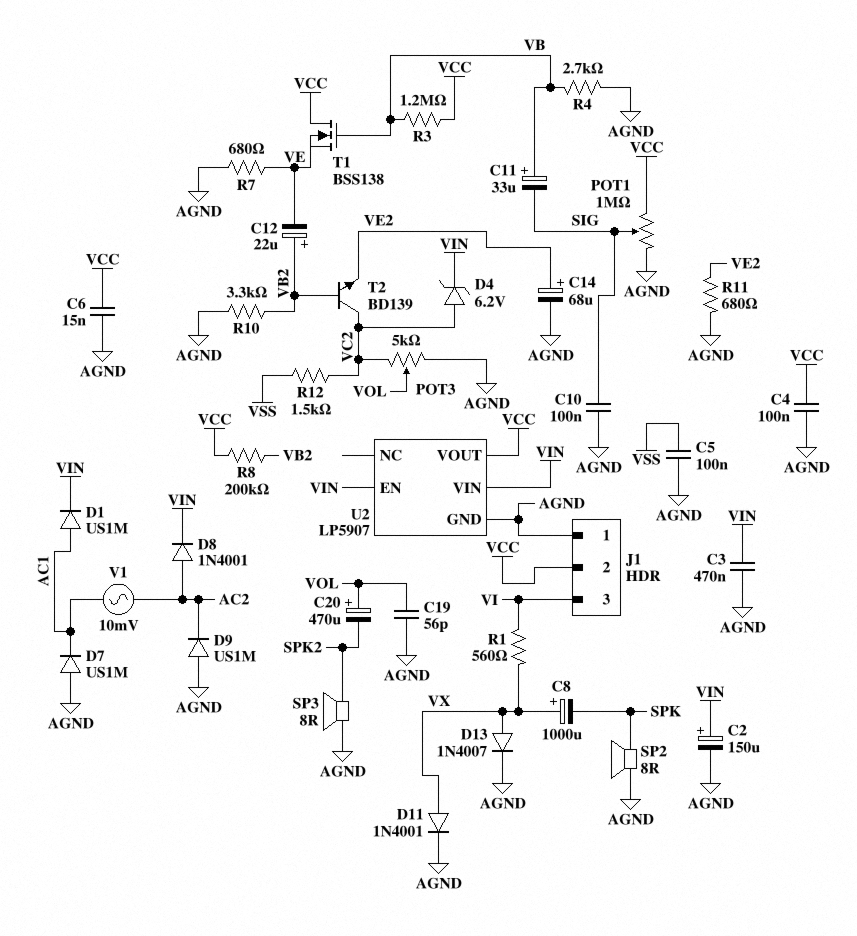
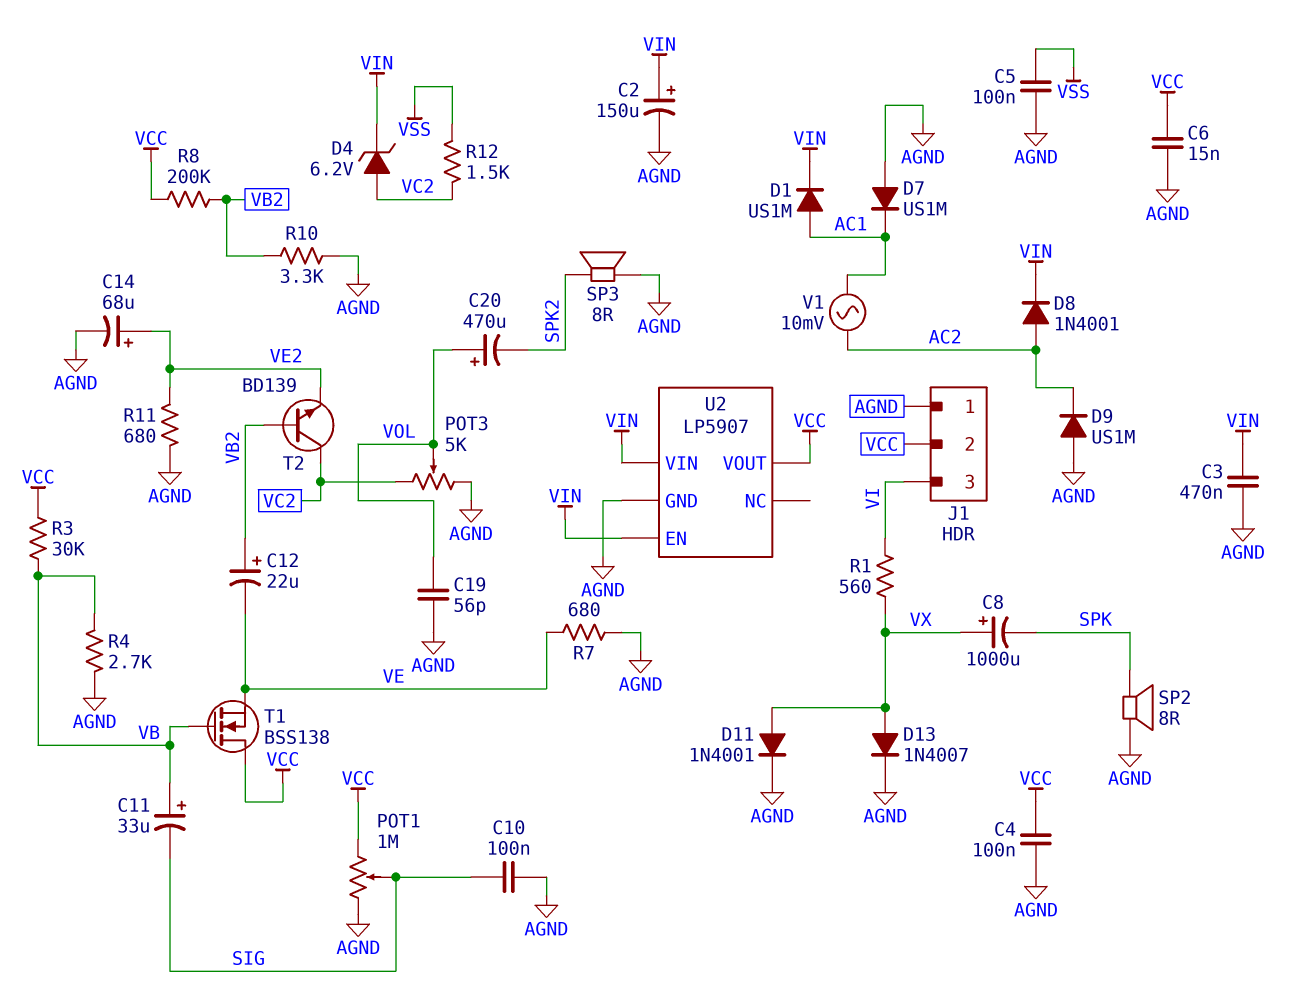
R3: 1.2M (VB, VCC) -> 30k (VB, VCC)

